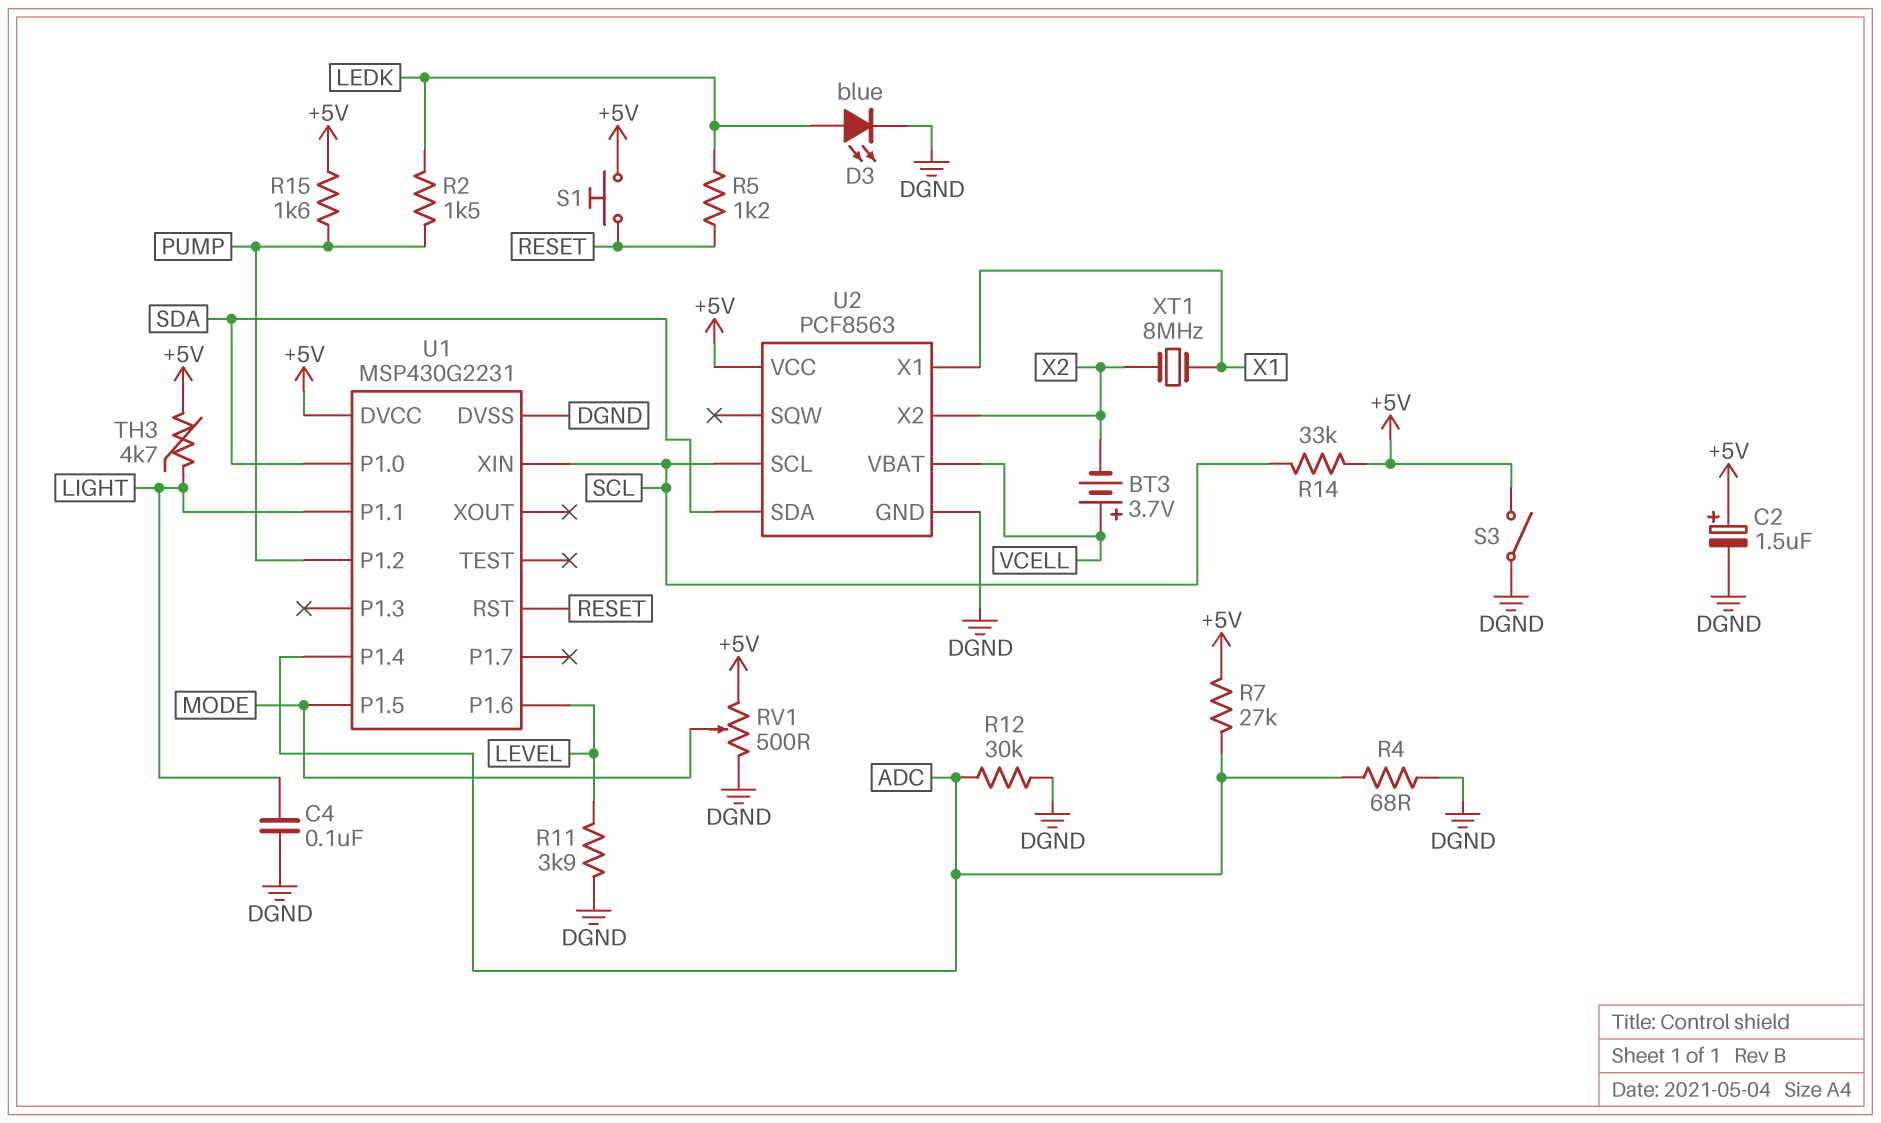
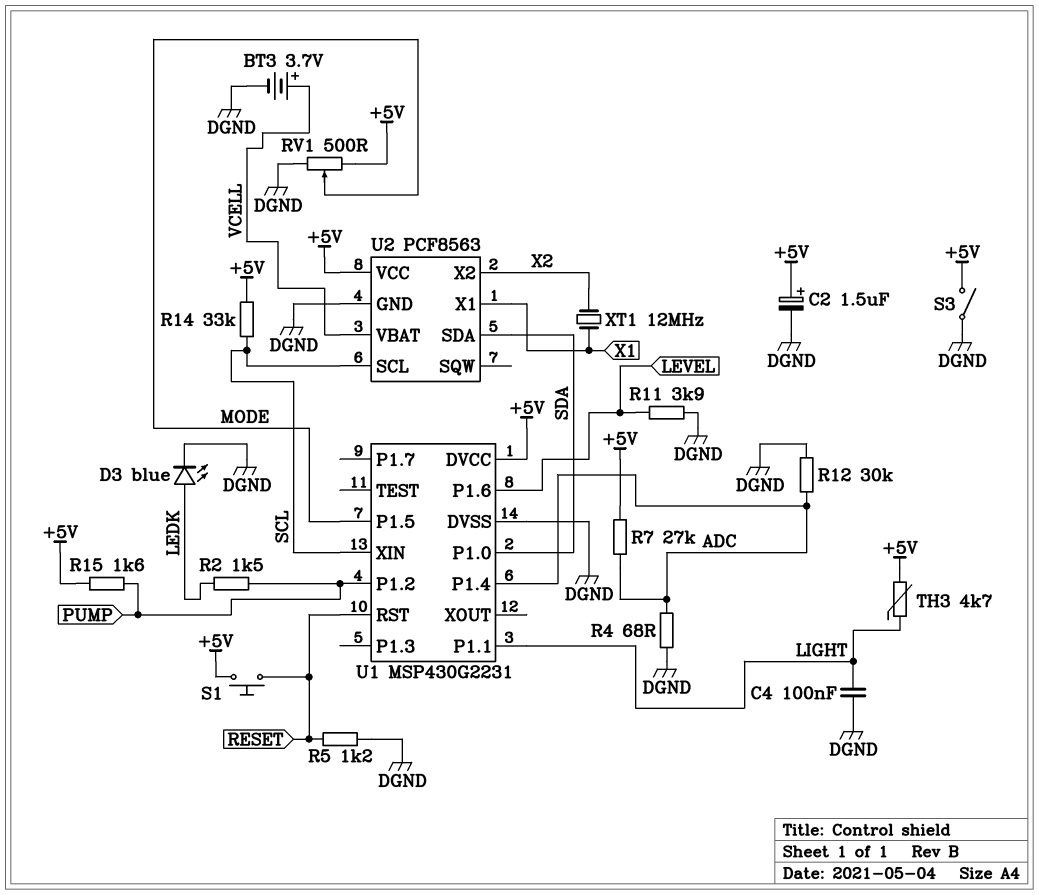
BT3: 3.7V (plus VCELL, minus X2) -> 3.7V (plus VCELL, minus DGND)
R5: 1.2k (LEDK, RESET) -> 1.2k (DGND, RESET)
XT1: 8MHz (X1, X2) -> 12MHz (X1, X2)

